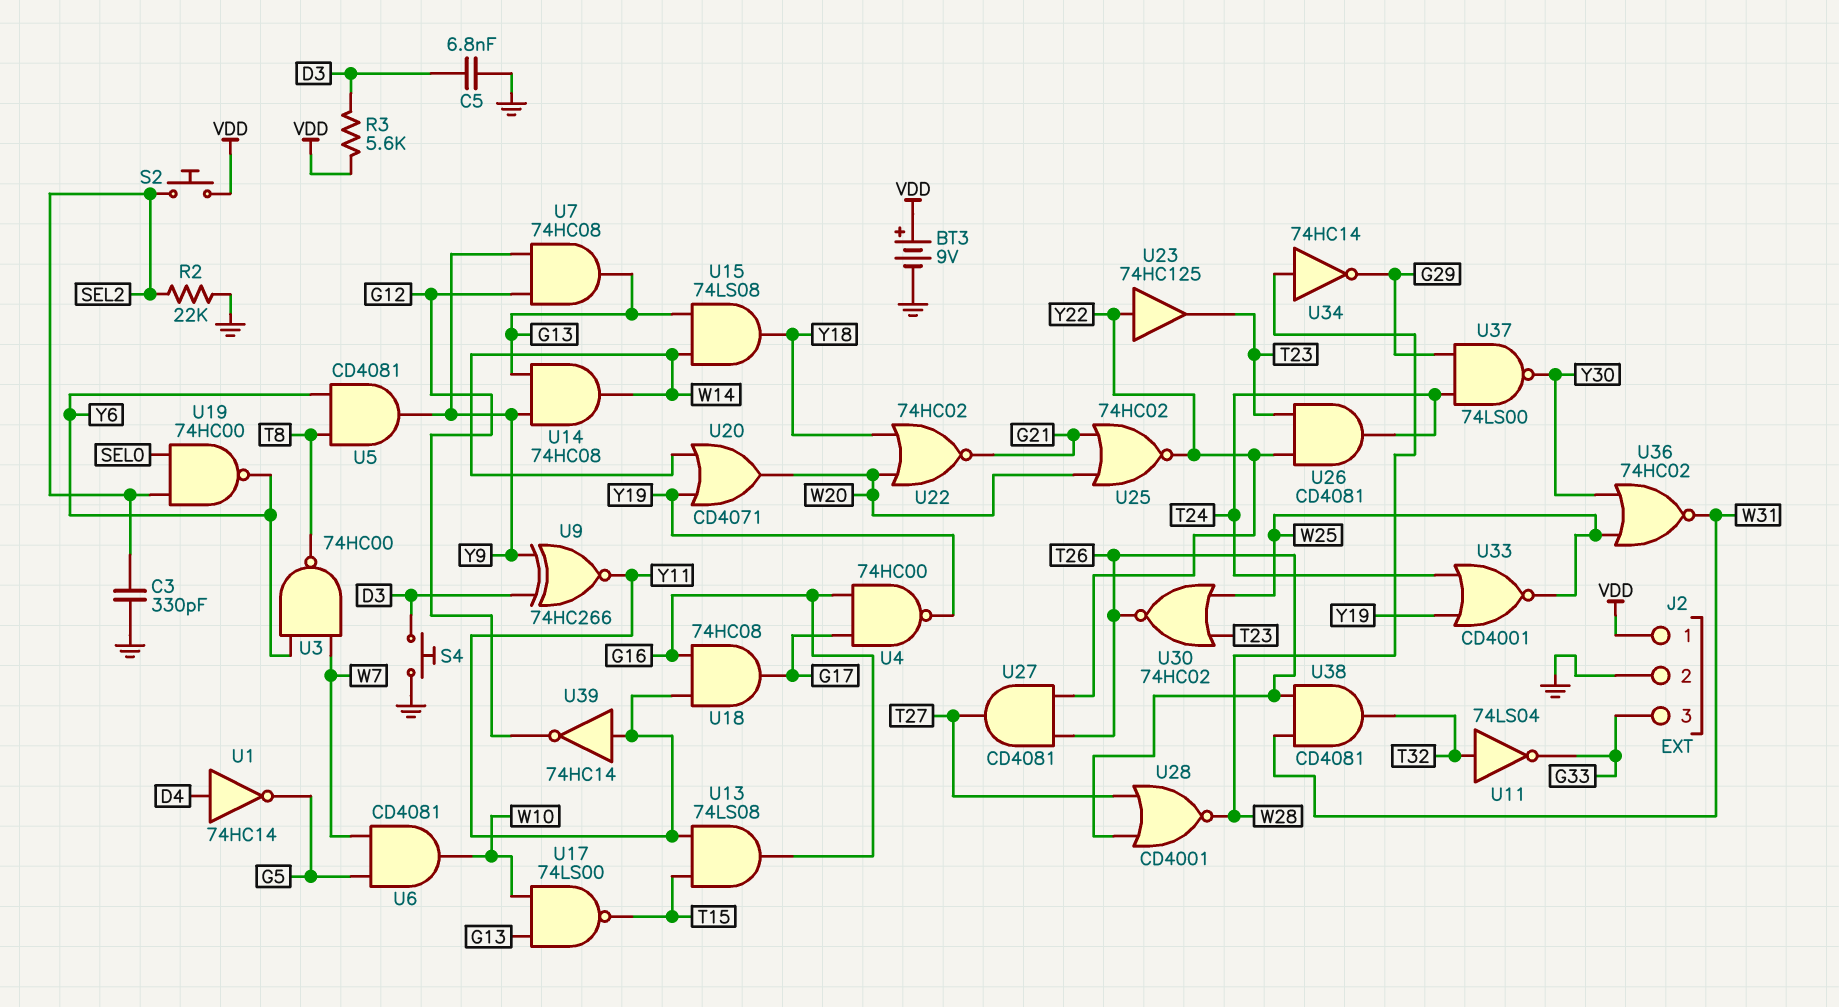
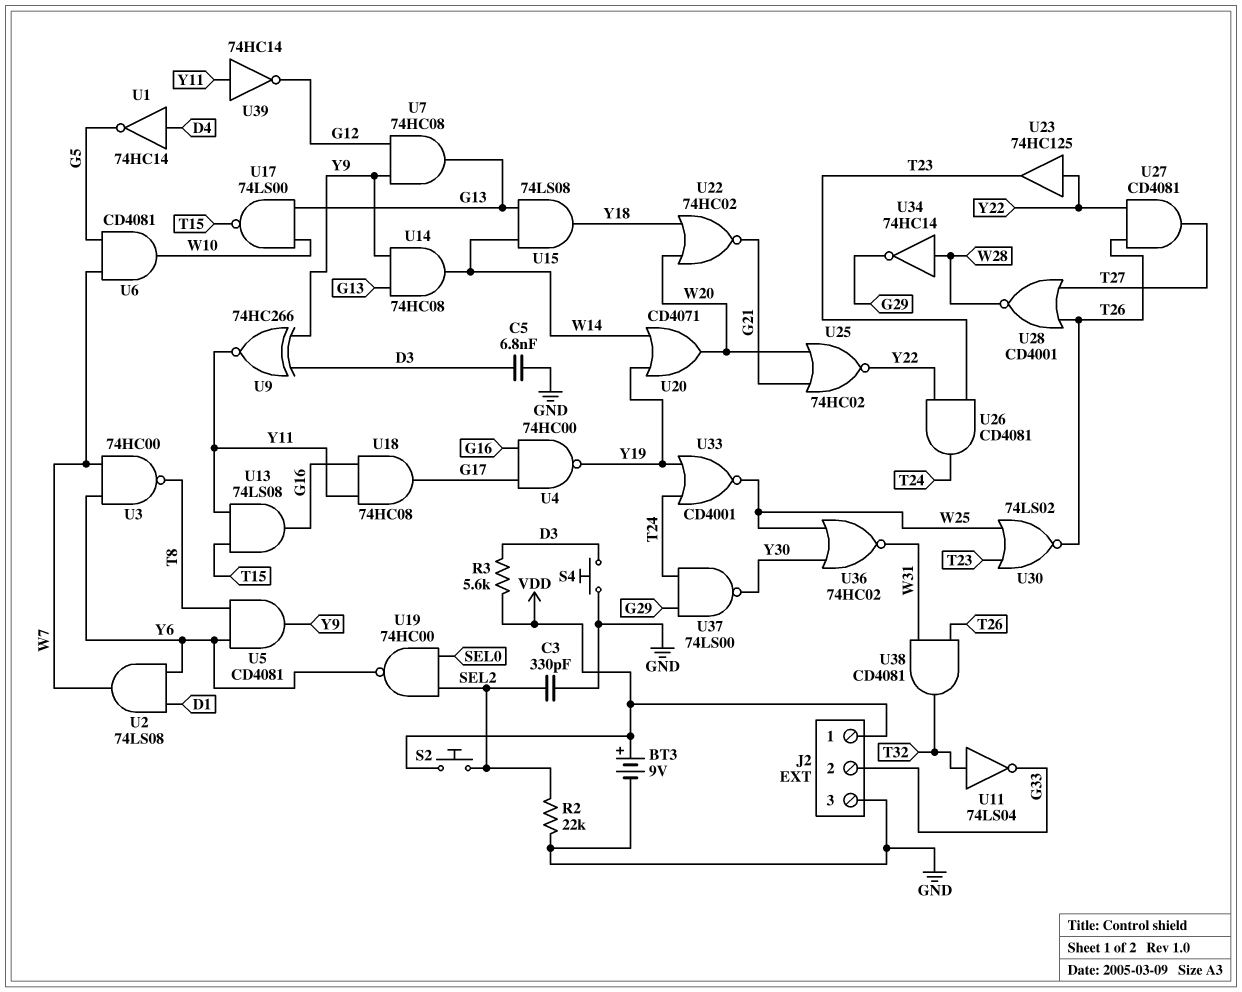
J2 pin 2: GND -> G33
J2 pin 3: G33 -> GND
U2: none -> AND 74LS08 (in D1, in Y6, out W7)
U30: NOR 74HC02 (in T23, in W25, out T26) -> NOR 74LS02 (in T23, in W25, out T26)

